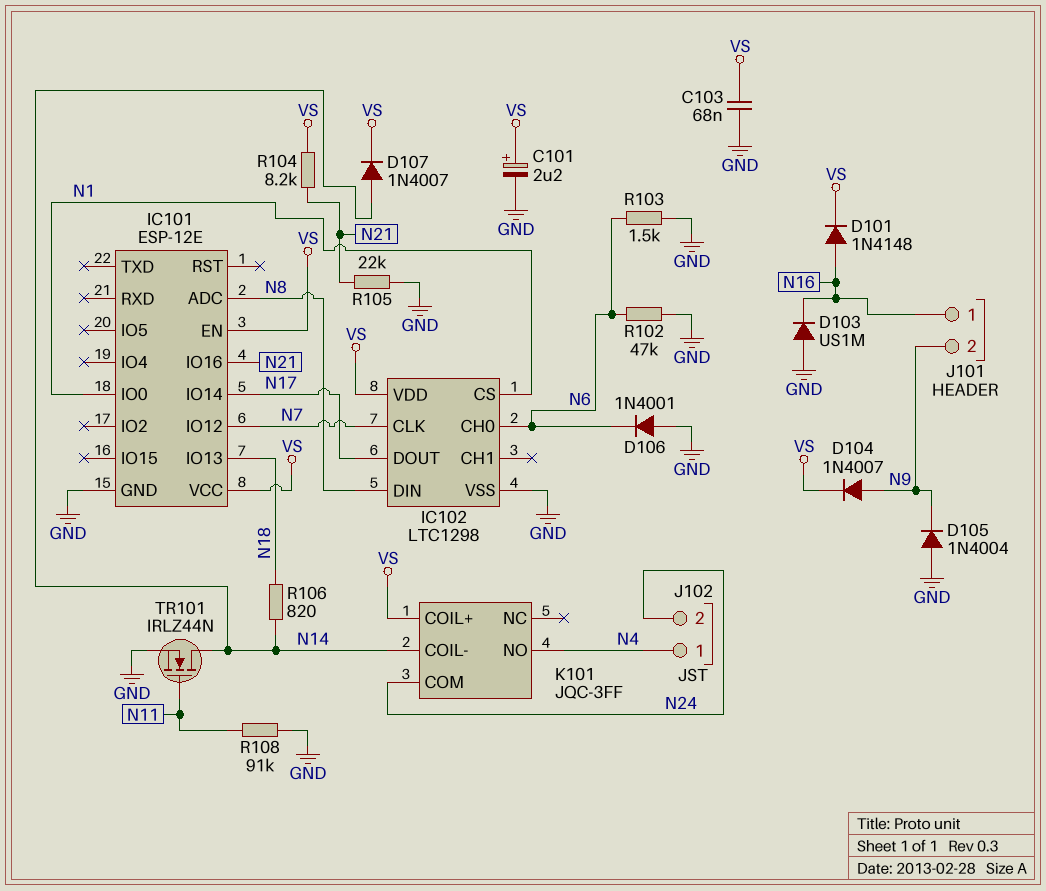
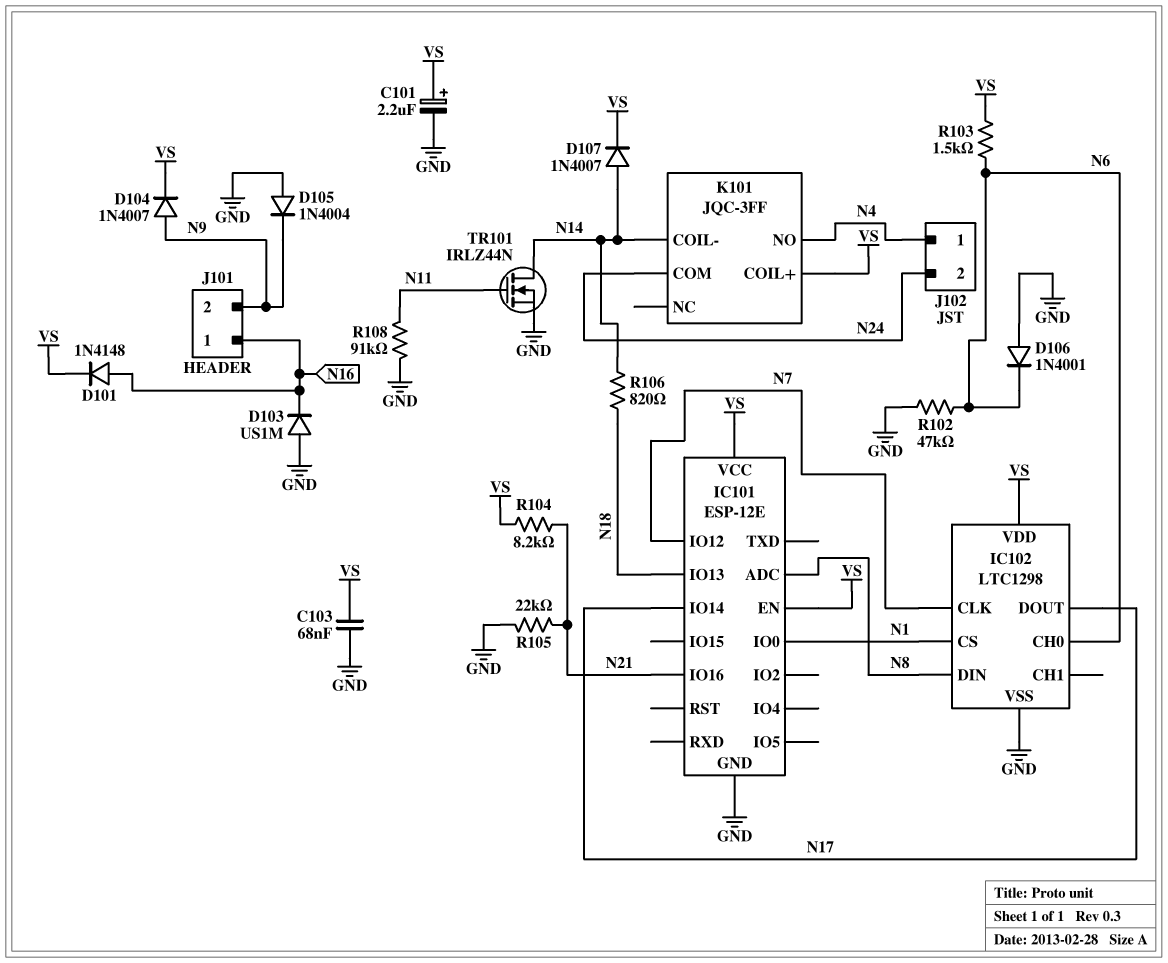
R103: 1.5k (GND, N6) -> 1.5k (N6, VS)

